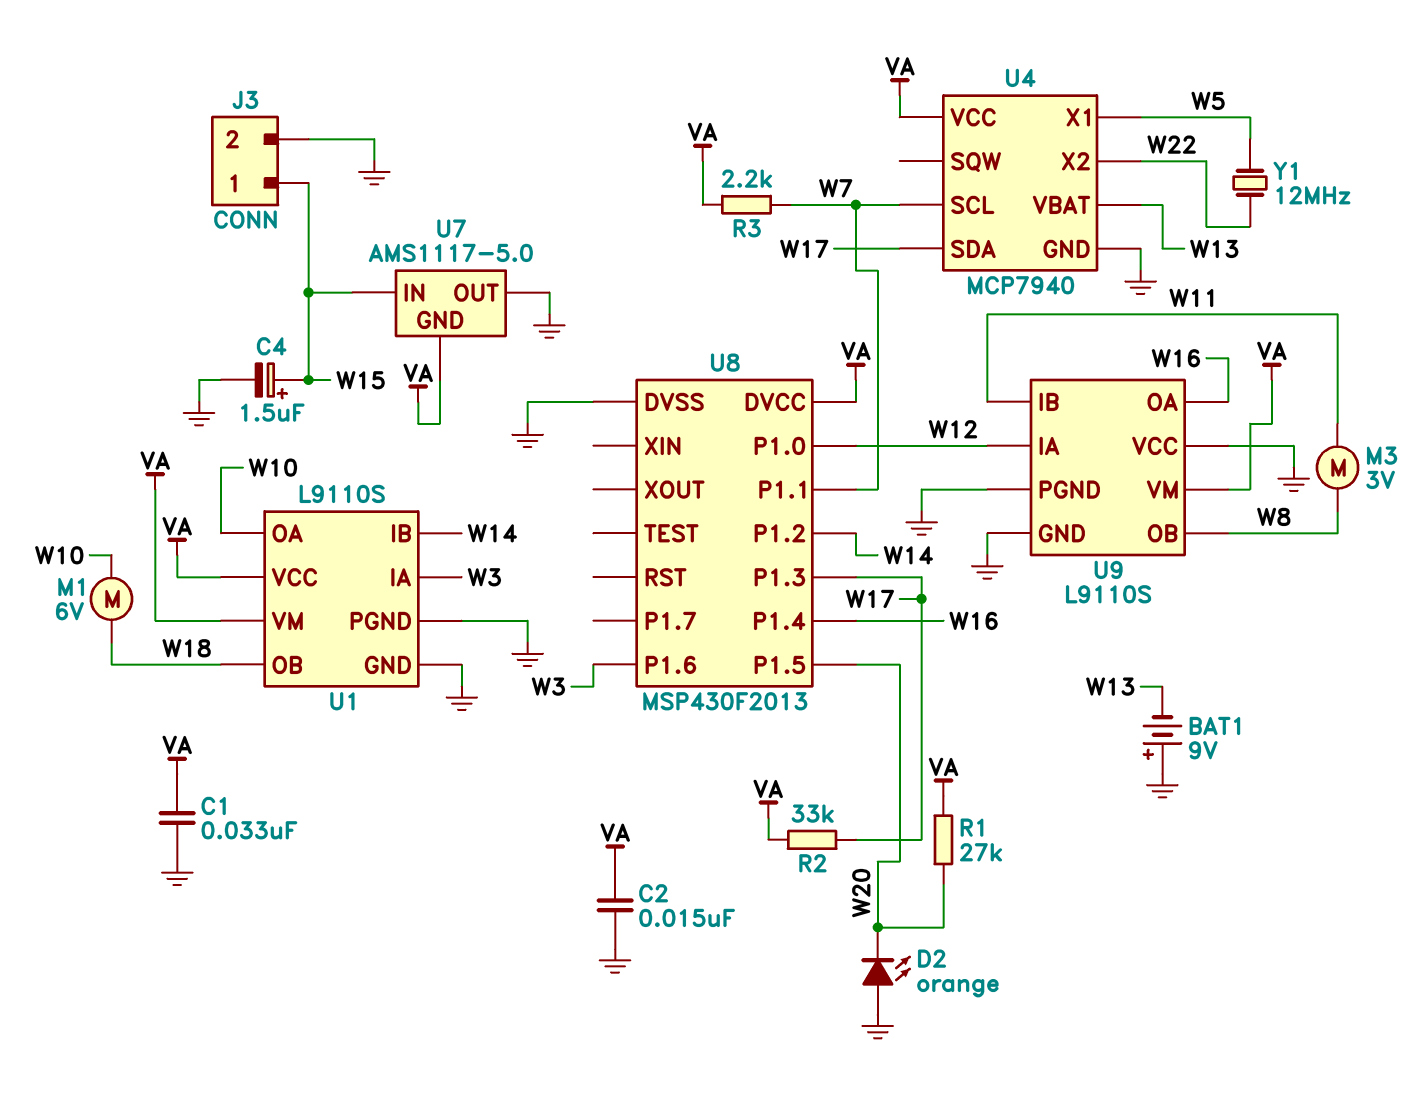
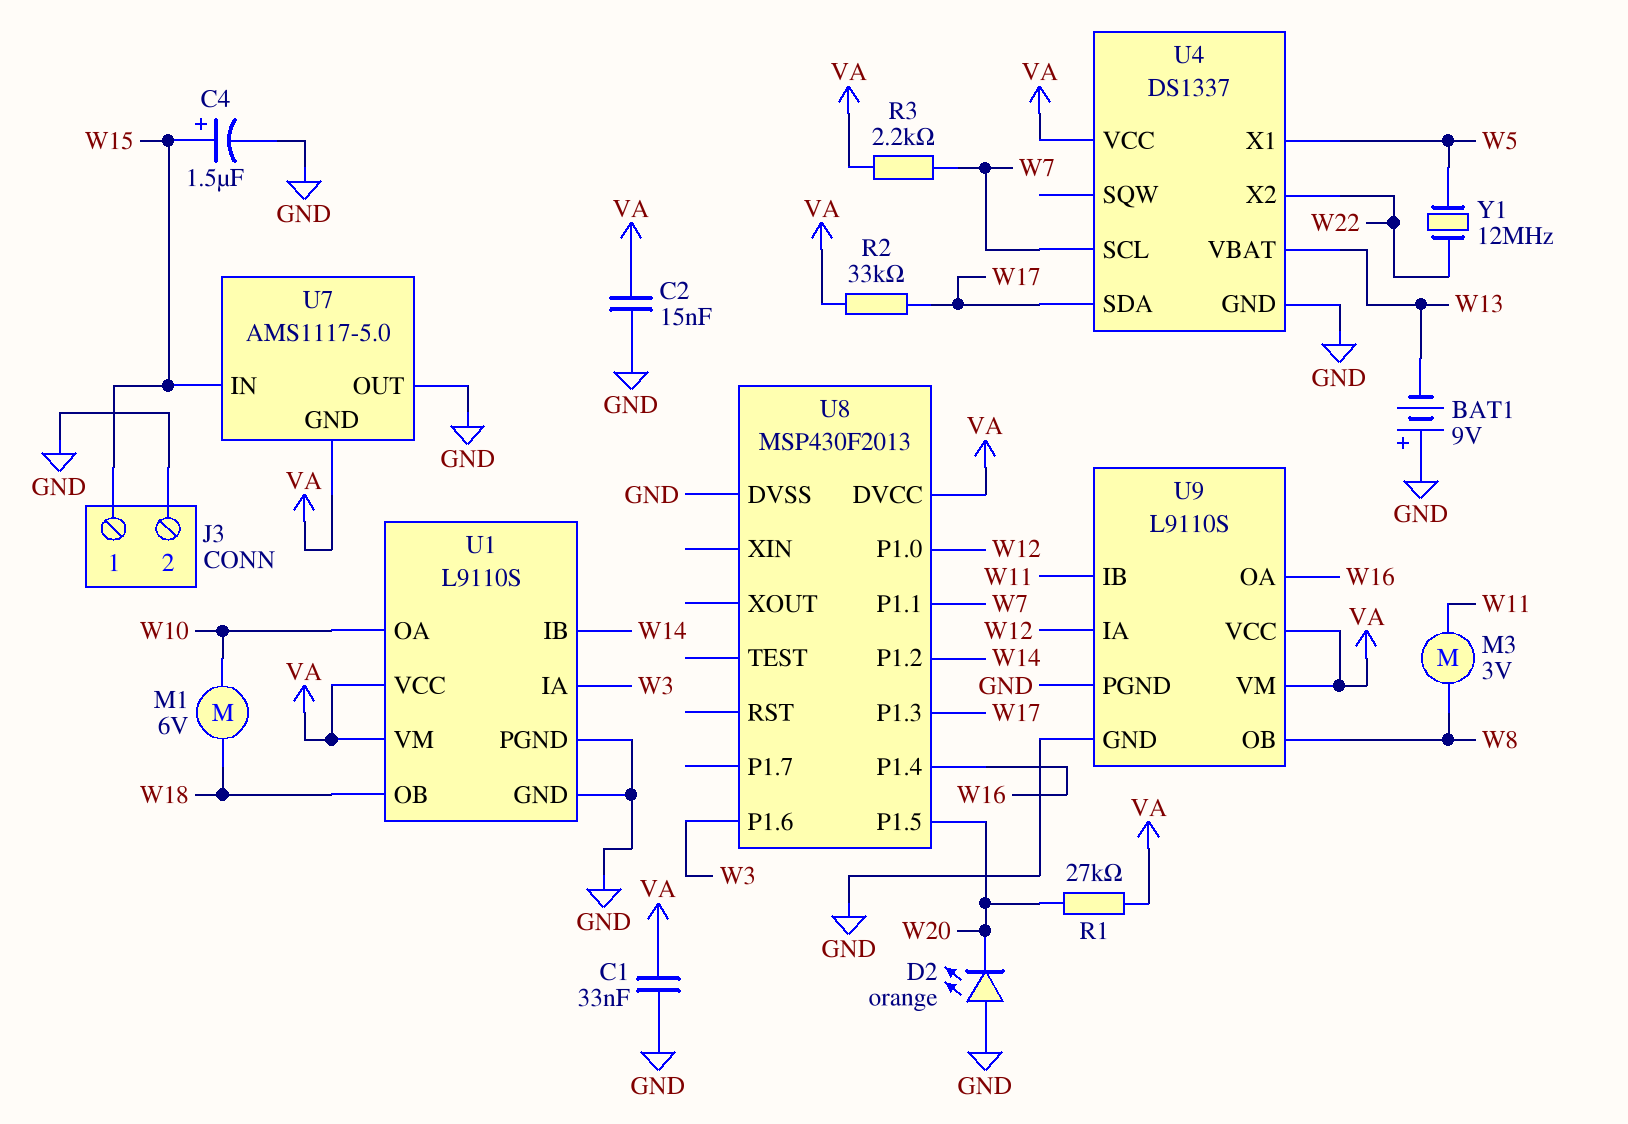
U4: MCP7940 -> DS1337
U9 pin VCC: GND -> VA

